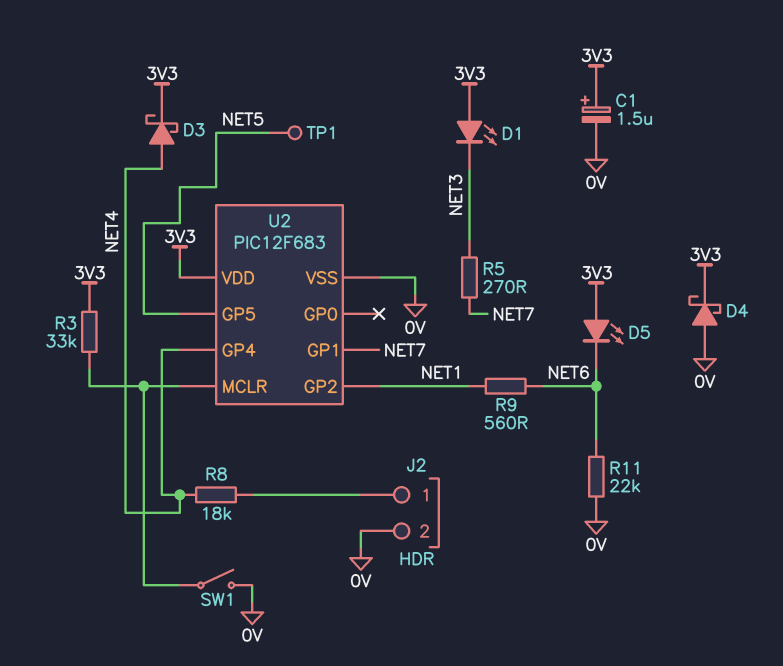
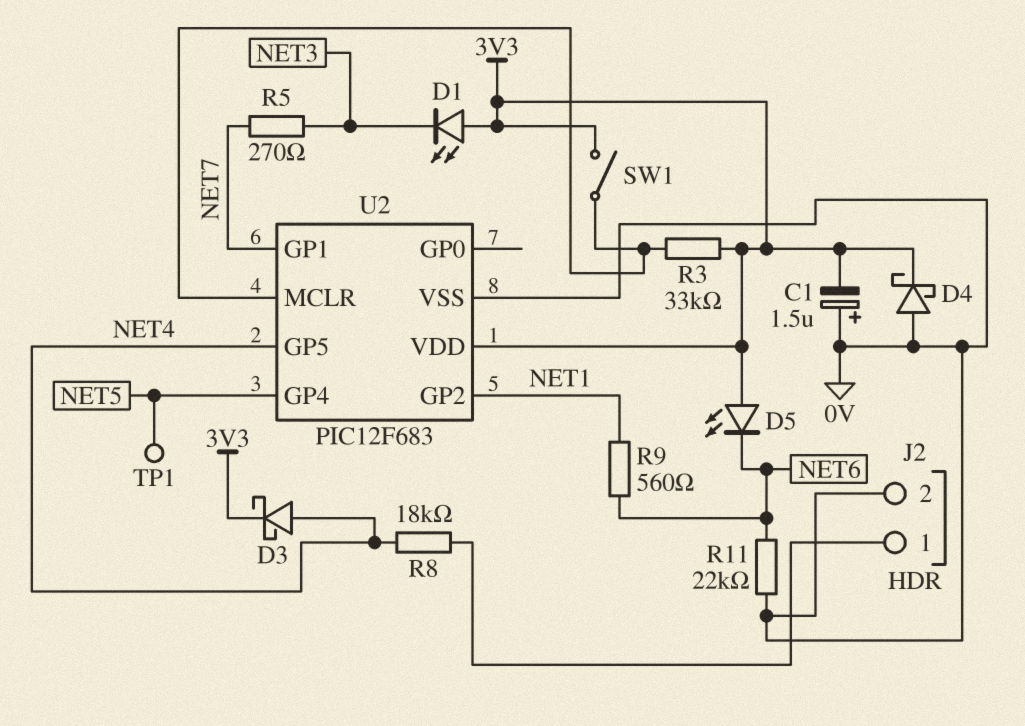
C1: 1.5uF (plus 3V3, minus 0V) -> 1.5uF (plus 0V, minus 3V3)
SW1: switch (0V, U2/MCLR) -> switch (3V3, U2/MCLR)
U2 pin GP4: NET4 -> NET5
U2 pin GP5: NET5 -> NET4

